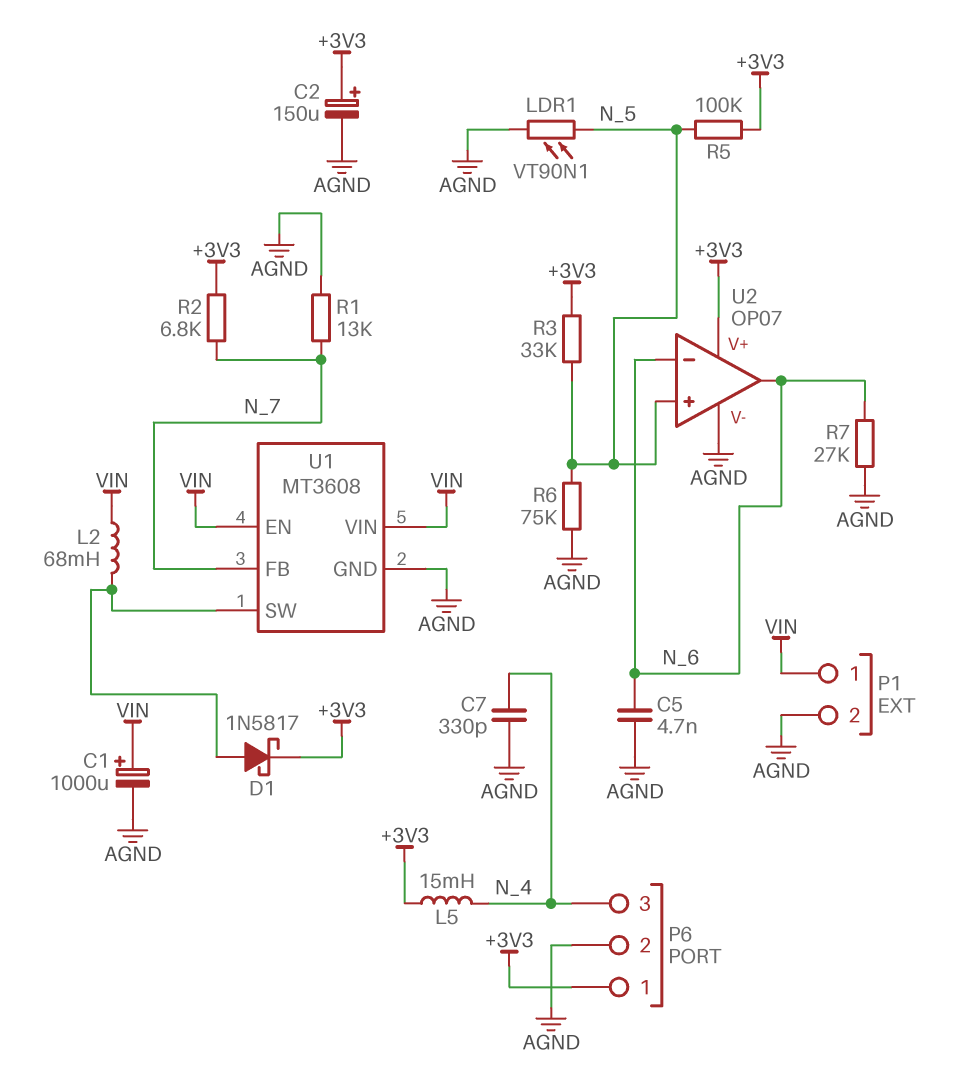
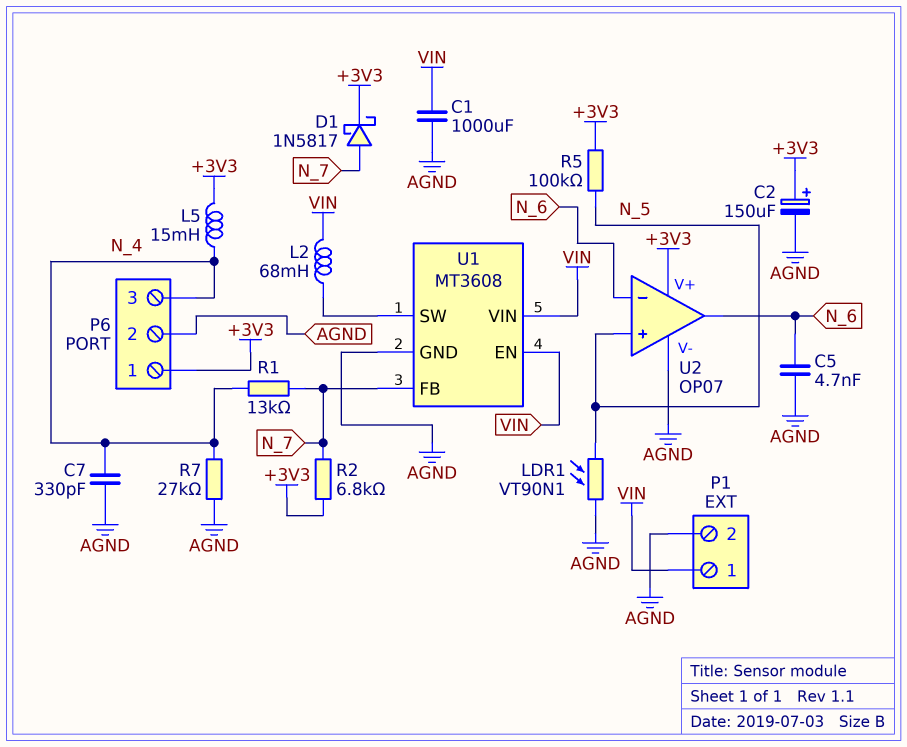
C1: 1000uF (plus VIN, minus AGND) -> 1000uF (AGND, VIN)
D1: schottky 1N5817 (A U1/SW, K +3V3) -> schottky 1N5817 (A N_7, K +3V3)
R1: 13k (AGND, N_7) -> 13k (N_4, N_7)
R3: 33k (+3V3, N_5) -> none
R6: 75k (AGND, N_5) -> none
R7: 27k (AGND, N_6) -> 27k (AGND, N_4)

